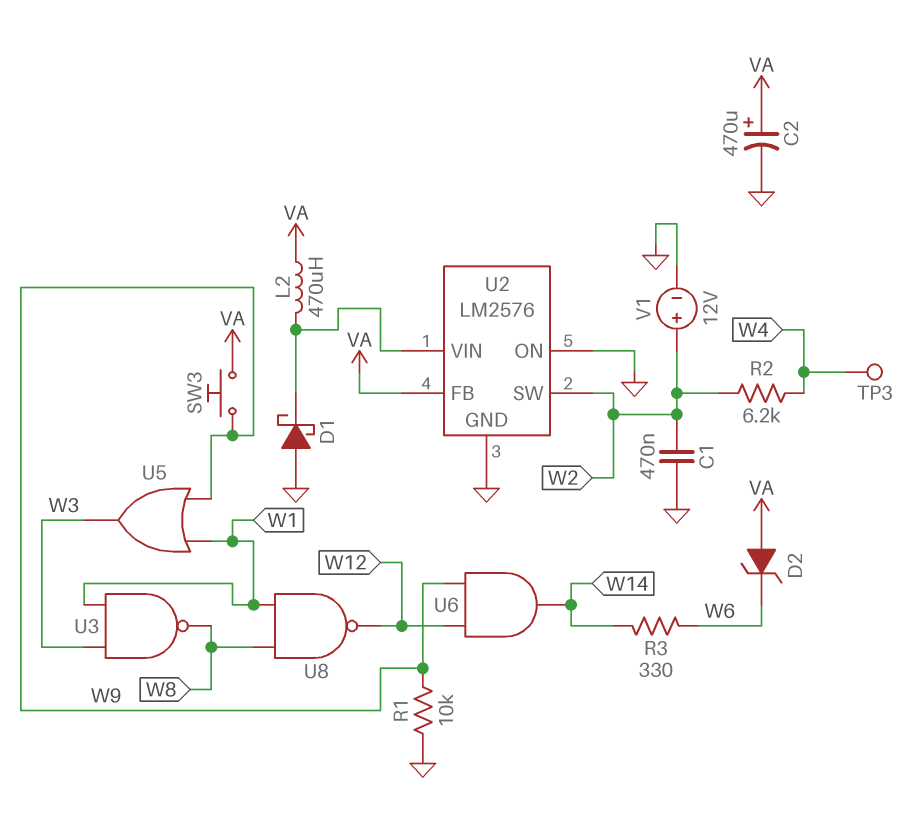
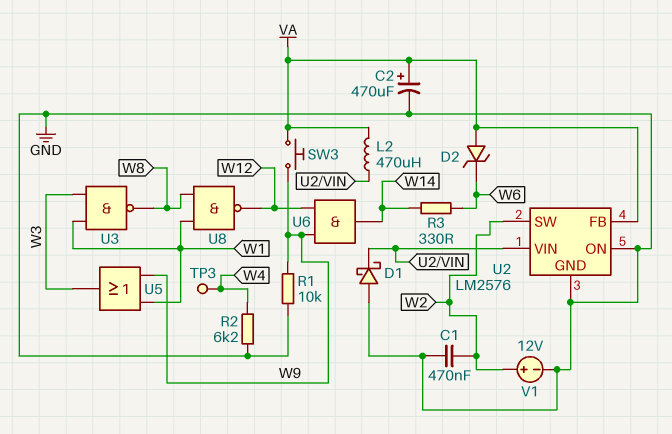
R2: 6.2k (W2, W4) -> 6.2k (GND, W4)

